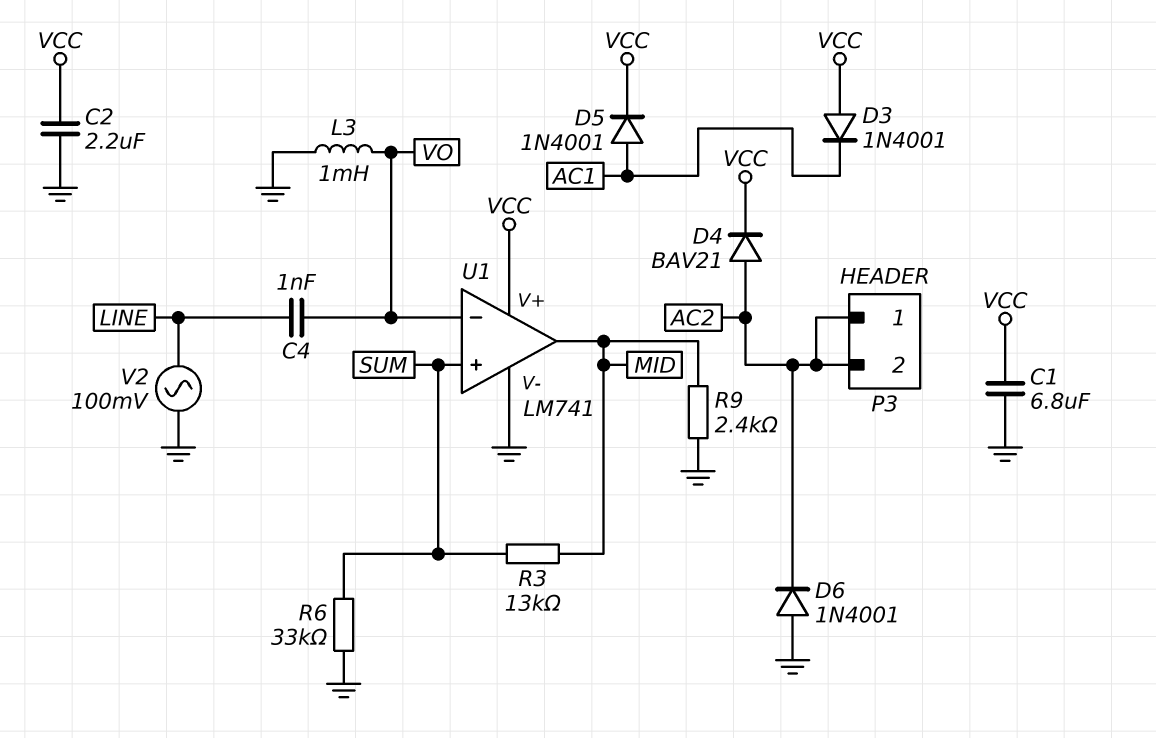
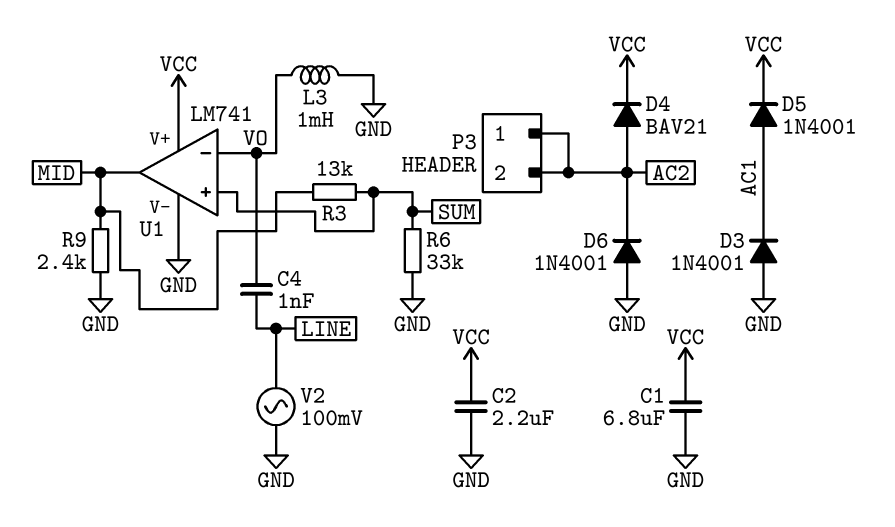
D3: diode 1N4001 (A VCC, K AC1) -> diode 1N4001 (A GND, K AC1)

